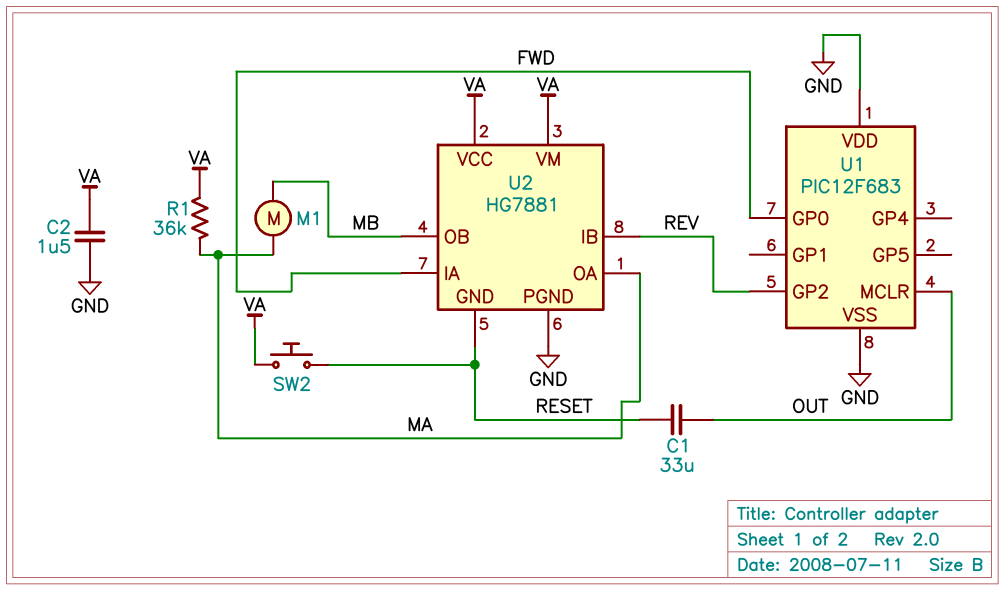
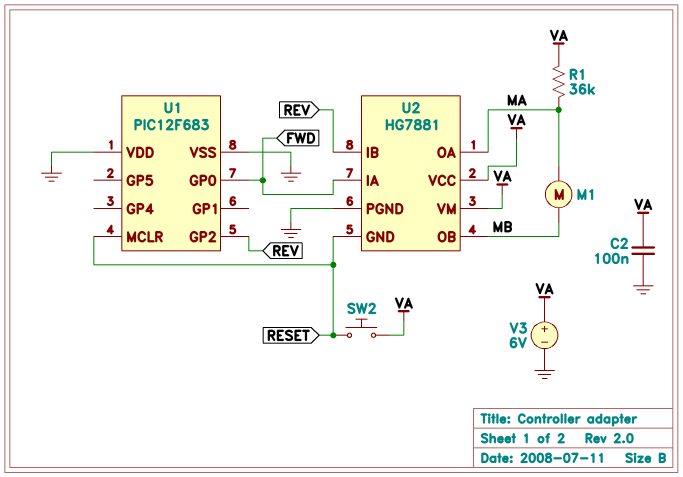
C1: 33uF (OUT, RESET) -> none
C2: 1.5uF (GND, VA) -> 100nF (GND, VA)
U1 pin MCLR: OUT -> RESET
V3: none -> 6V (plus VA, minus GND)

